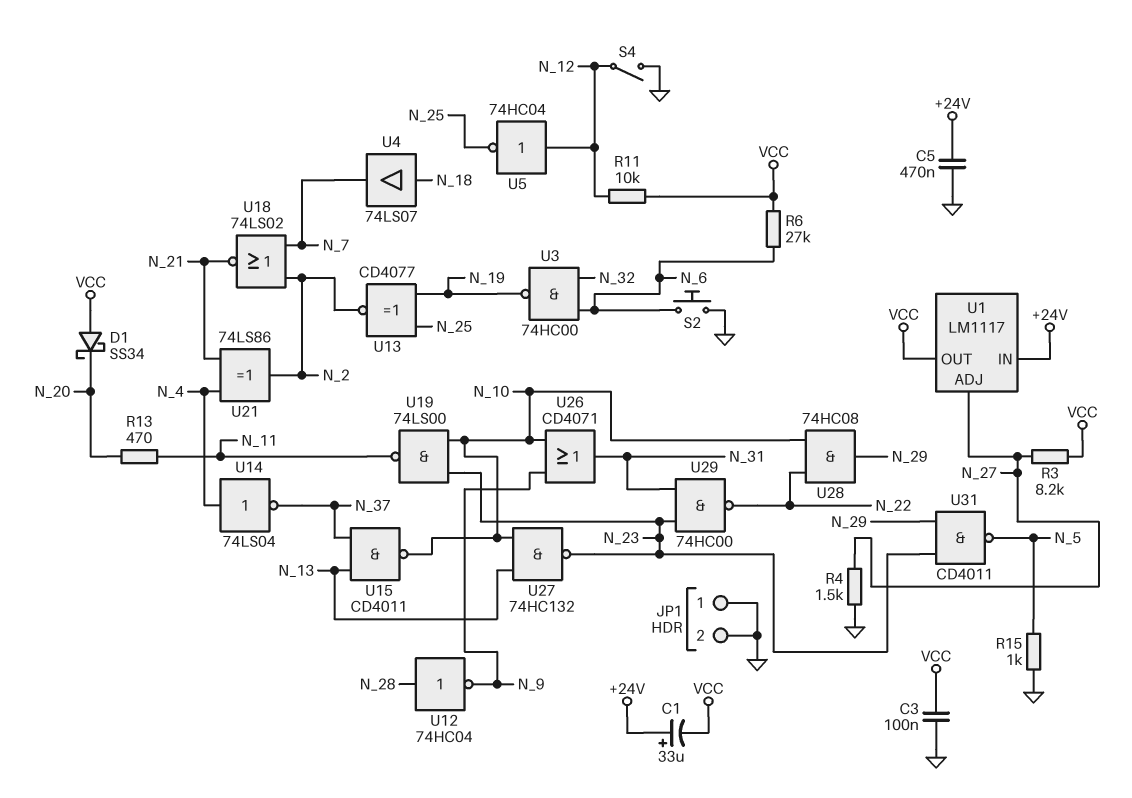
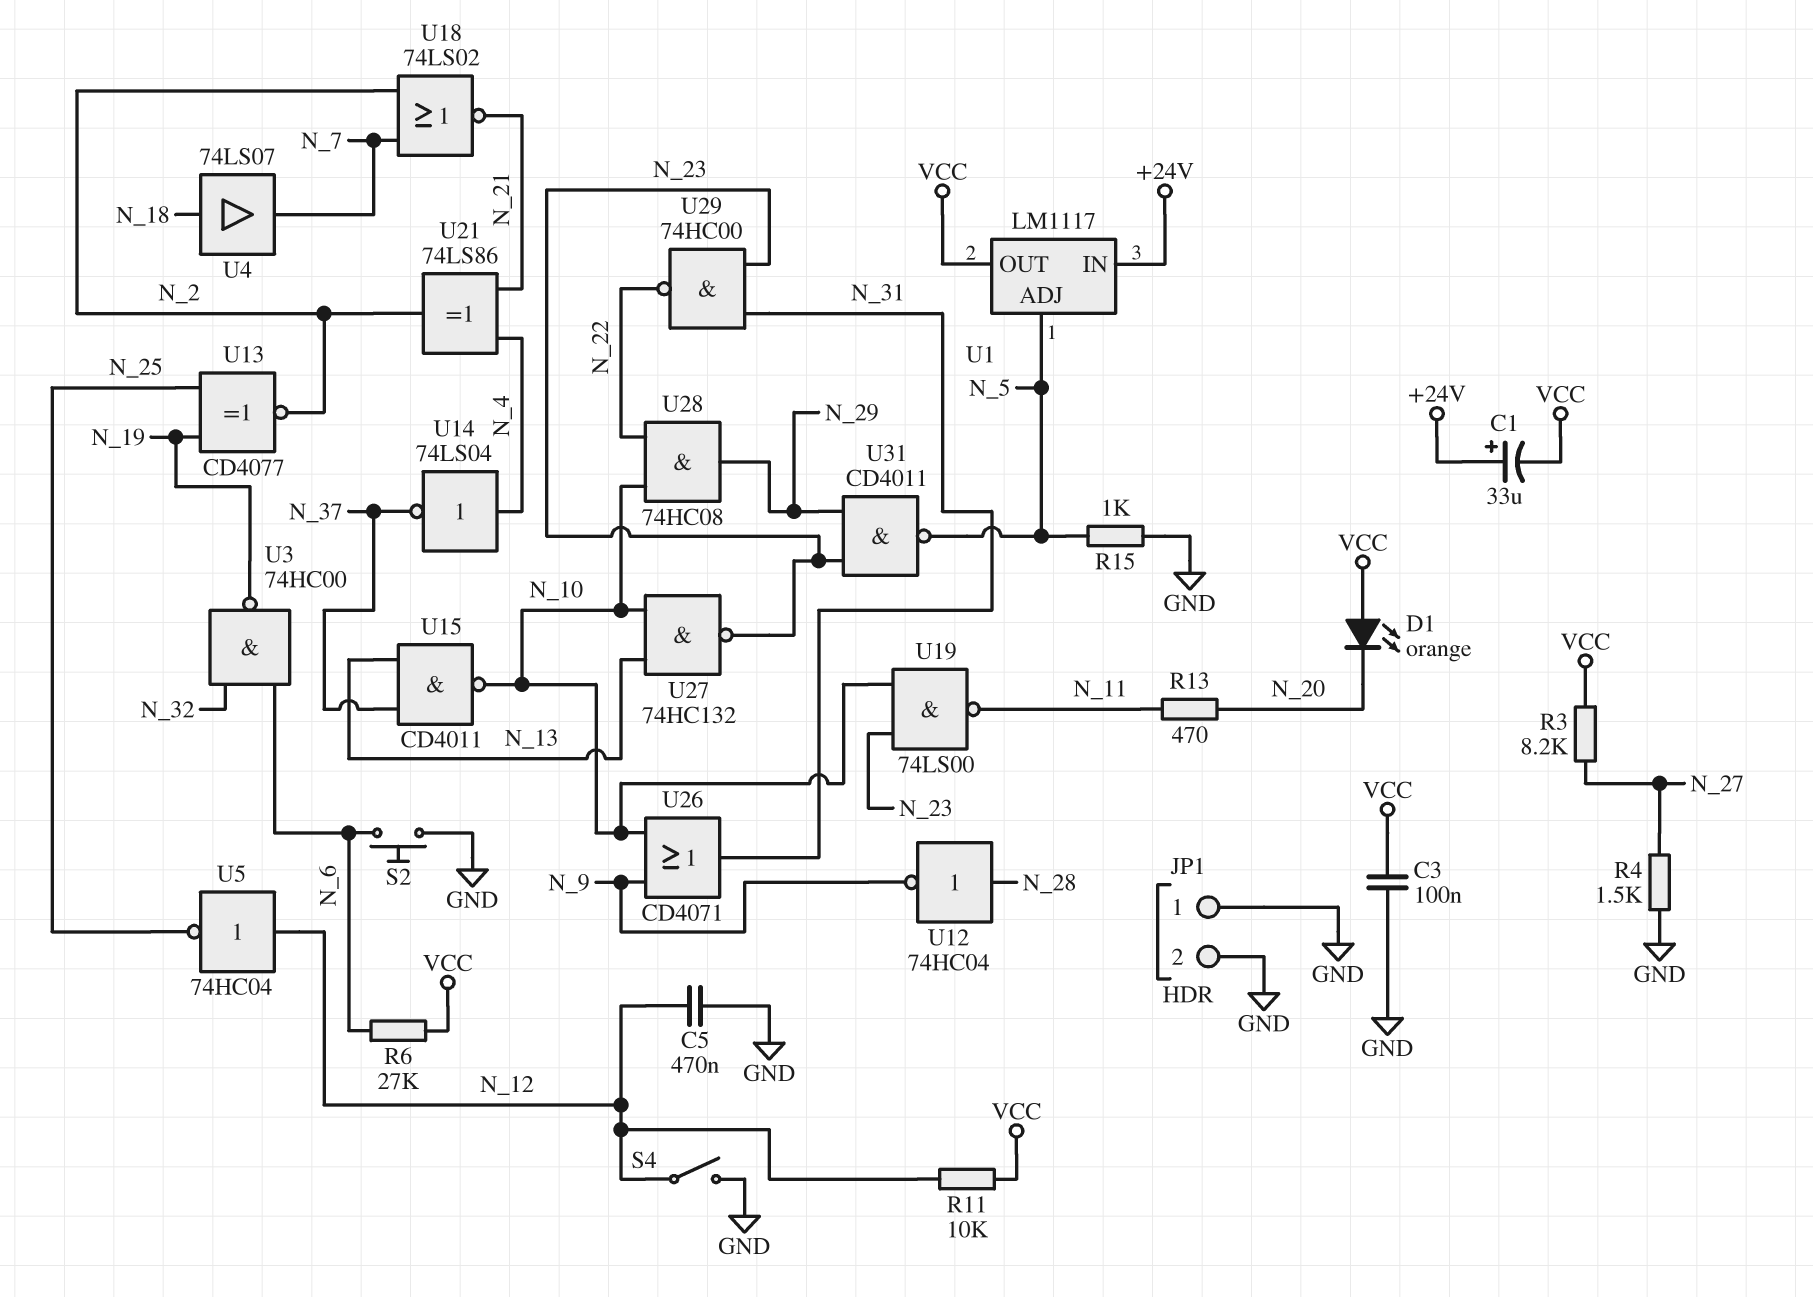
C5: 470nF (+24V, GND) -> 470nF (GND, N_12)
D1: schottky SS34 (A VCC, K N_20) -> LED orange (A VCC, K N_20)
U1 pin ADJ: N_27 -> N_5

